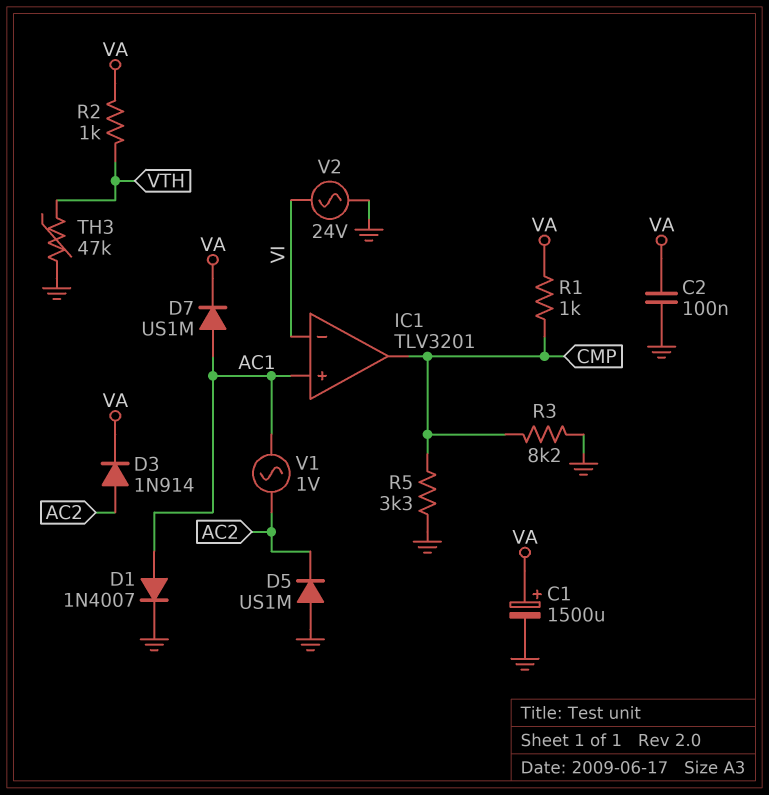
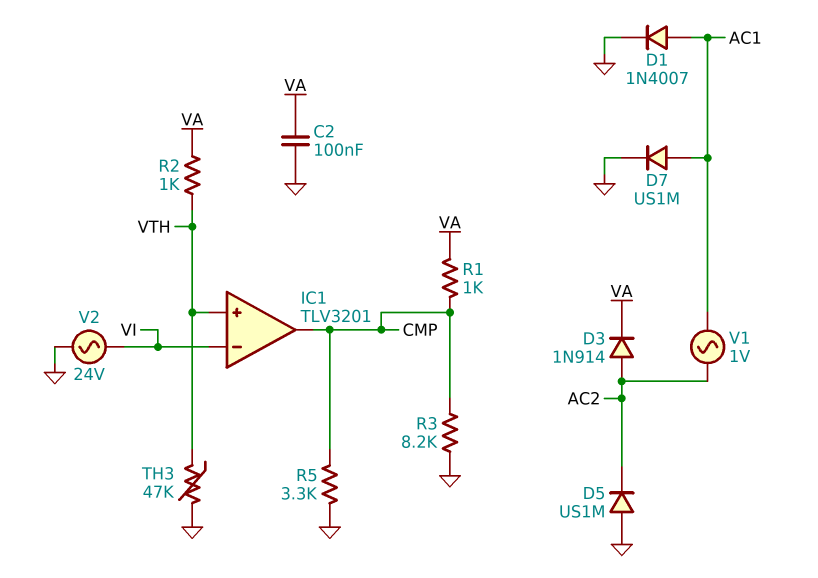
C1: 1500uF (plus VA, minus GND) -> none
D7: diode US1M (A AC1, K VA) -> diode US1M (A AC1, K GND)
IC1 pin in+: AC1 -> VTH

